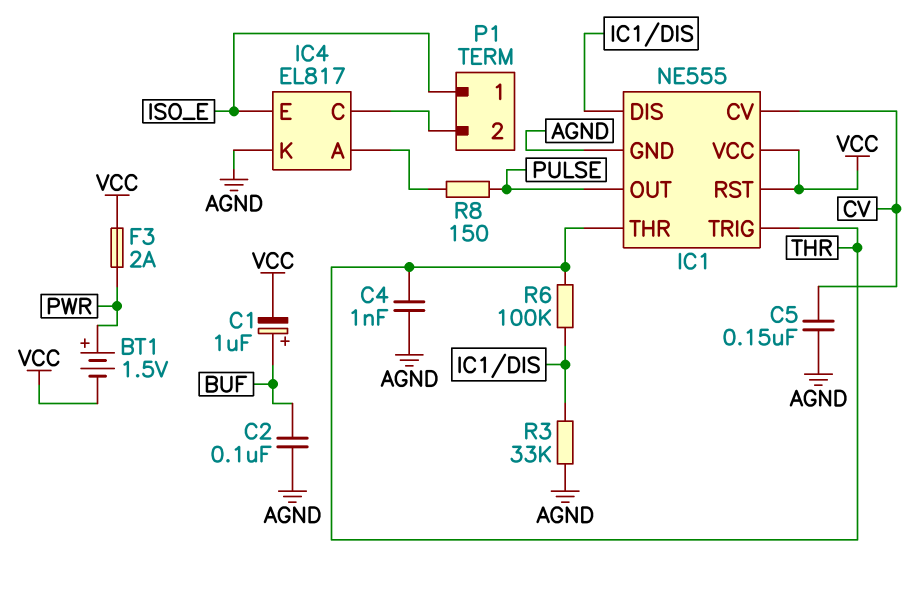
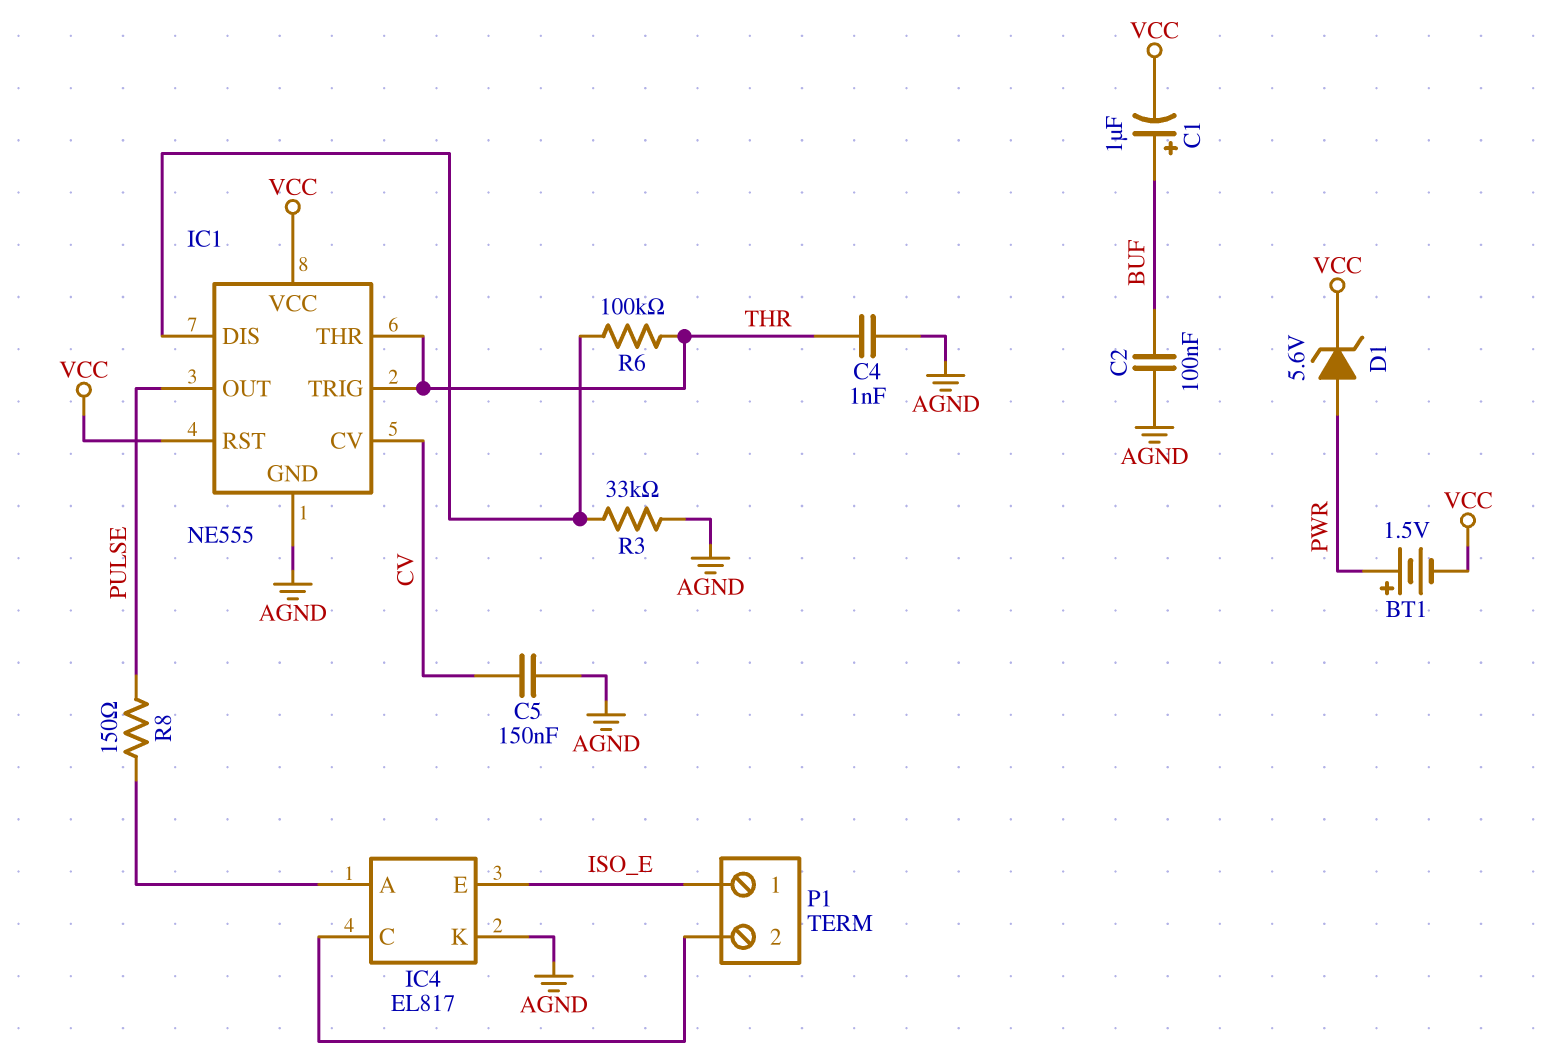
D1: none -> zener 5.6V (A PWR, K VCC)
F3: 2A (PWR, VCC) -> none

